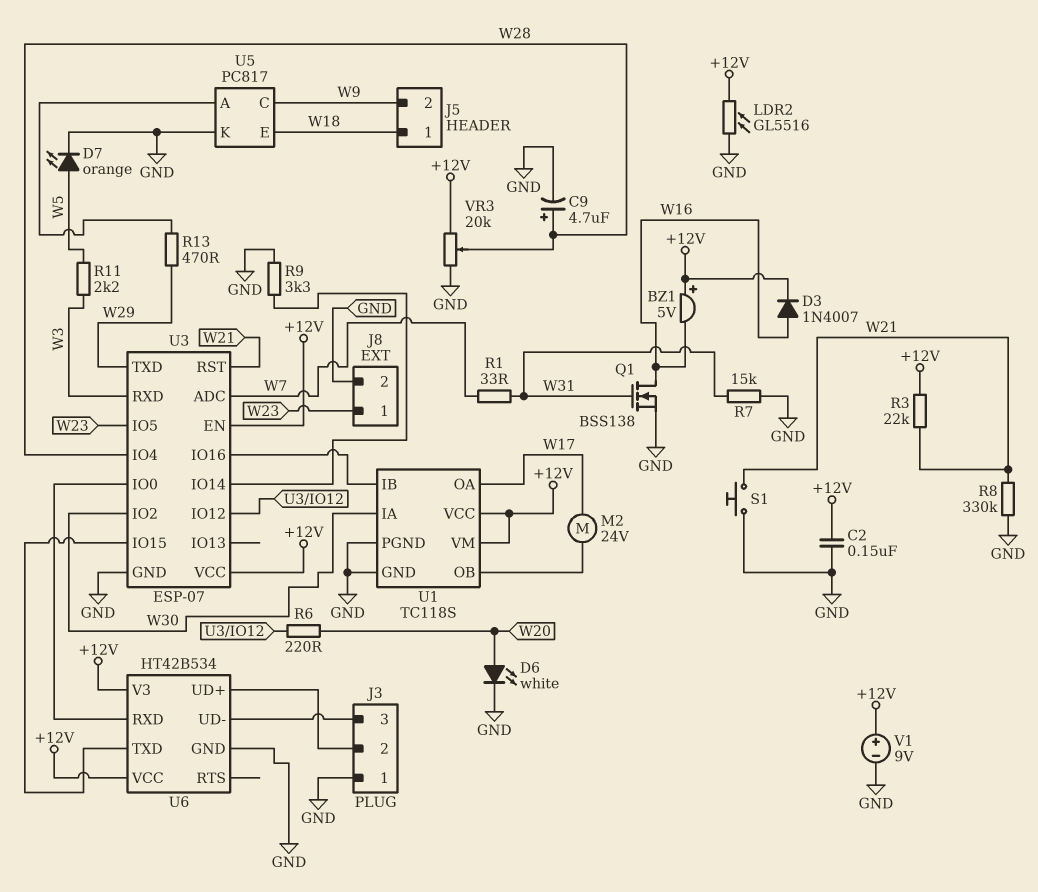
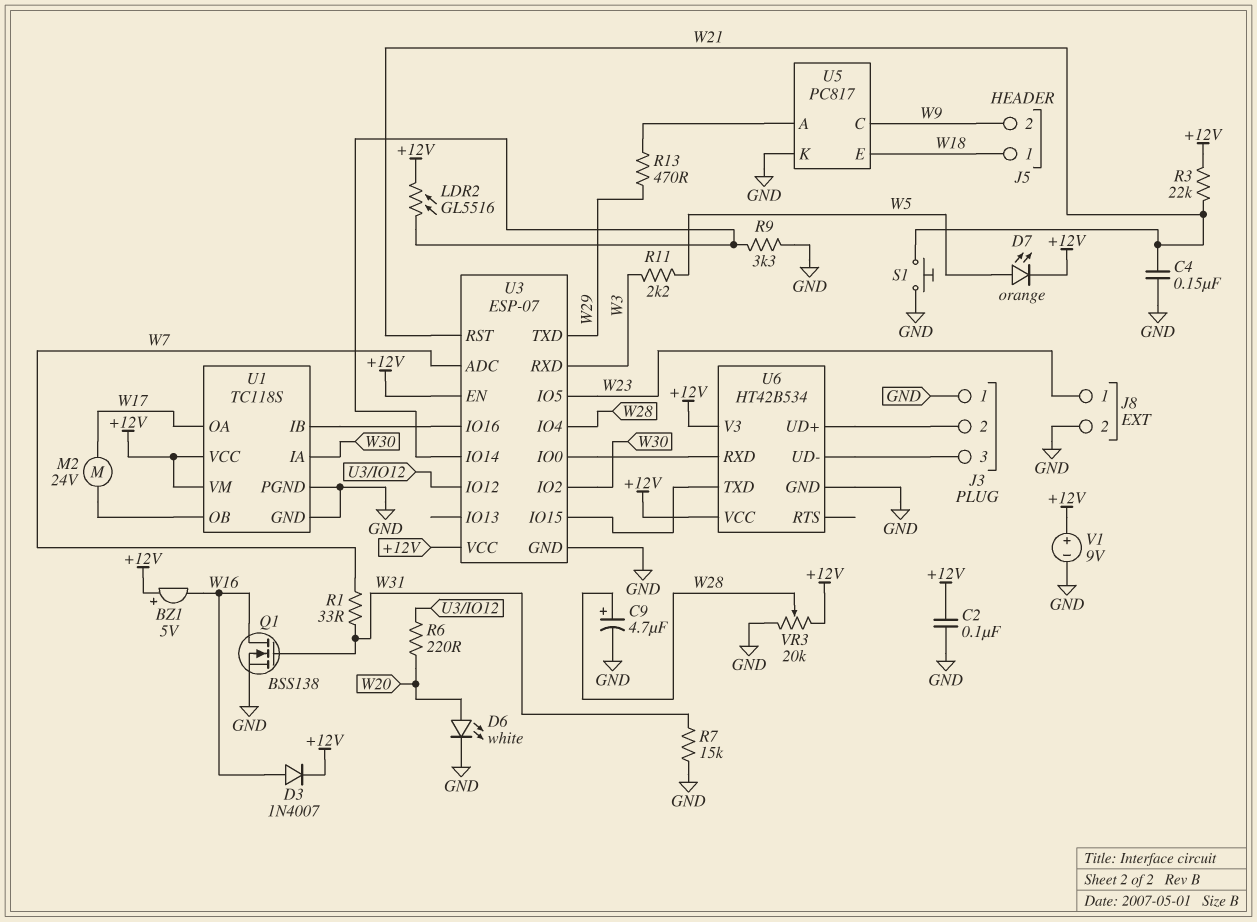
C2: 150nF (+12V, GND) -> 100nF (+12V, GND)
C4: none -> 150nF (GND, W21)
D7: LED orange (A W5, K GND) -> LED orange (A W5, K +12V)
LDR2: GL5516 (+12V, GND) -> GL5516 (+12V, U3/IO14)
R8: 330k (GND, W21) -> none

